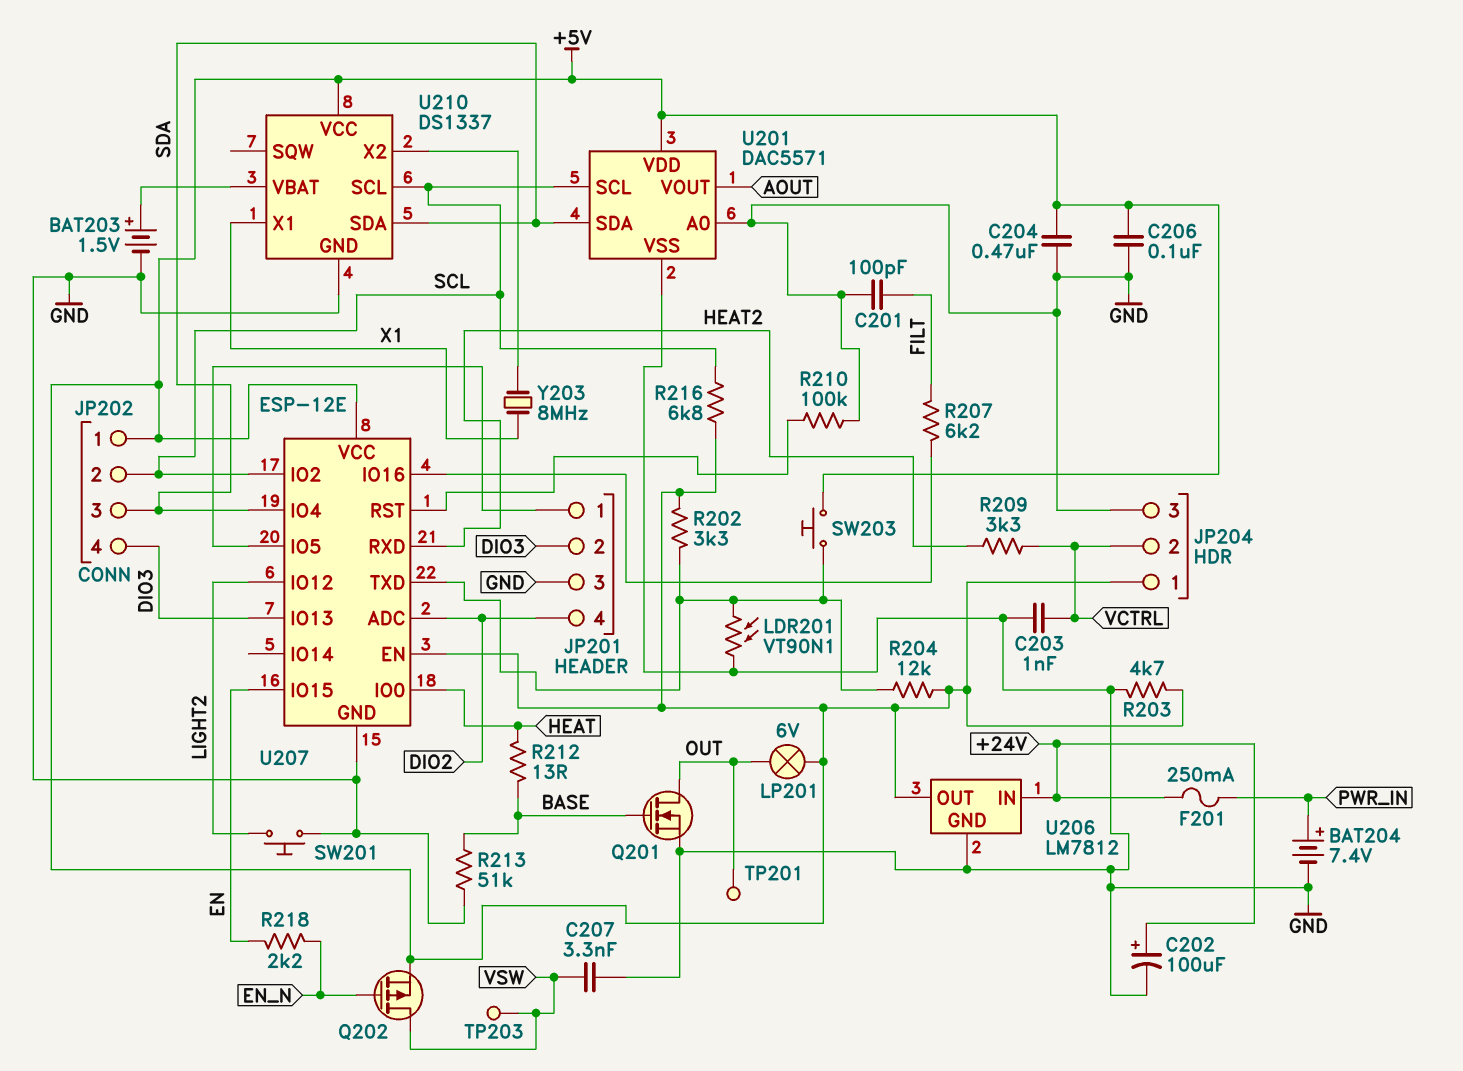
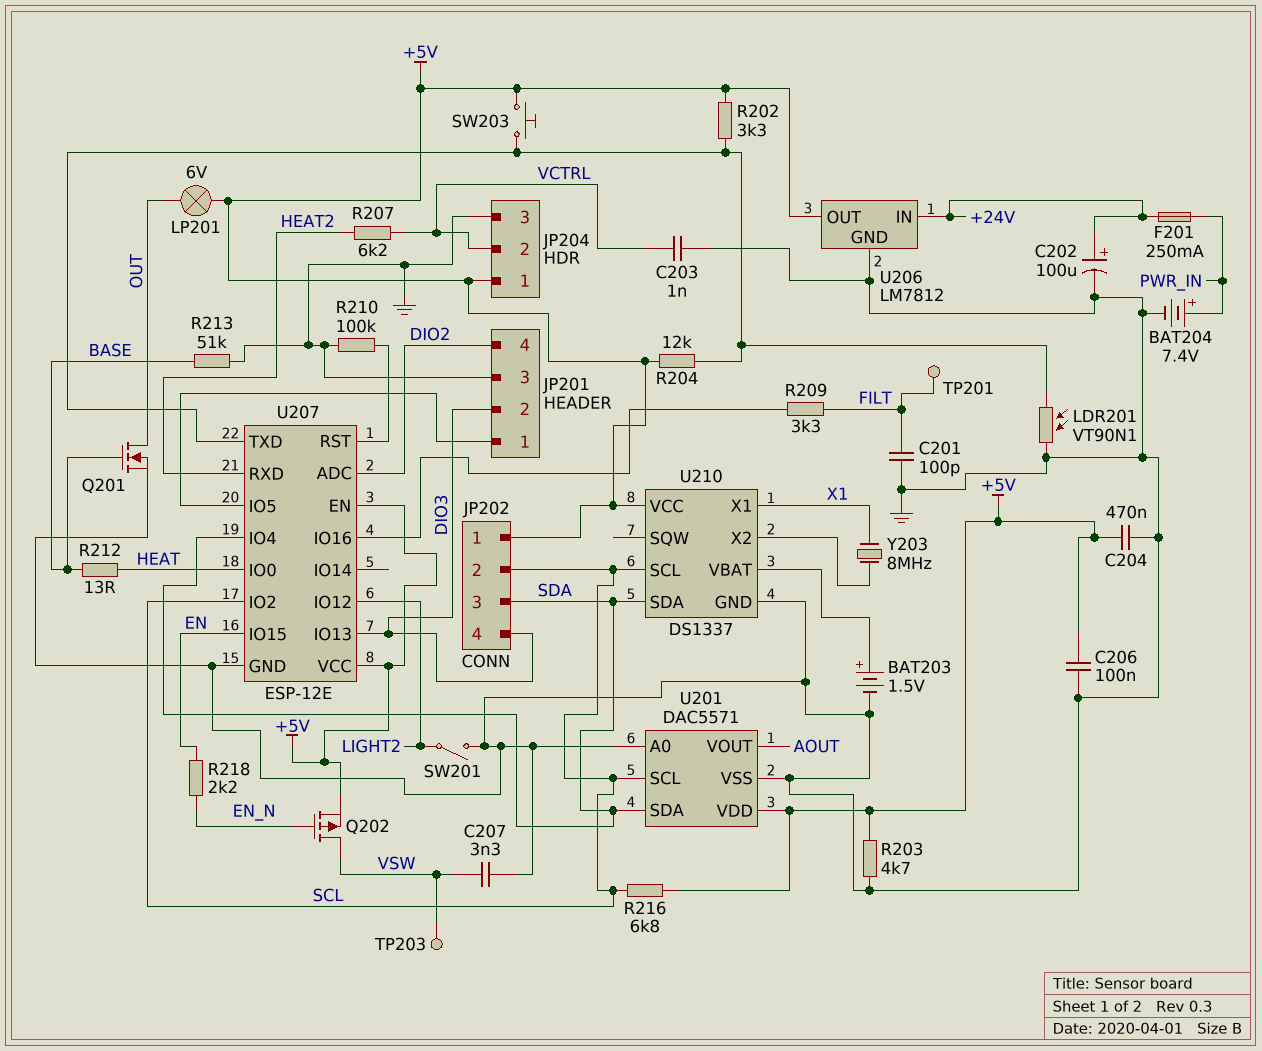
R207: 6.2k (FILT, U207/IO16) -> 6.2k (HEAT2, VCTRL)
R209: 3.3k (HEAT2, VCTRL) -> 3.3k (FILT, U207/IO16)
SW201: button (GND, LIGHT2) -> switch (GND, LIGHT2)
TP201: test point (OUT) -> test point (FILT)

